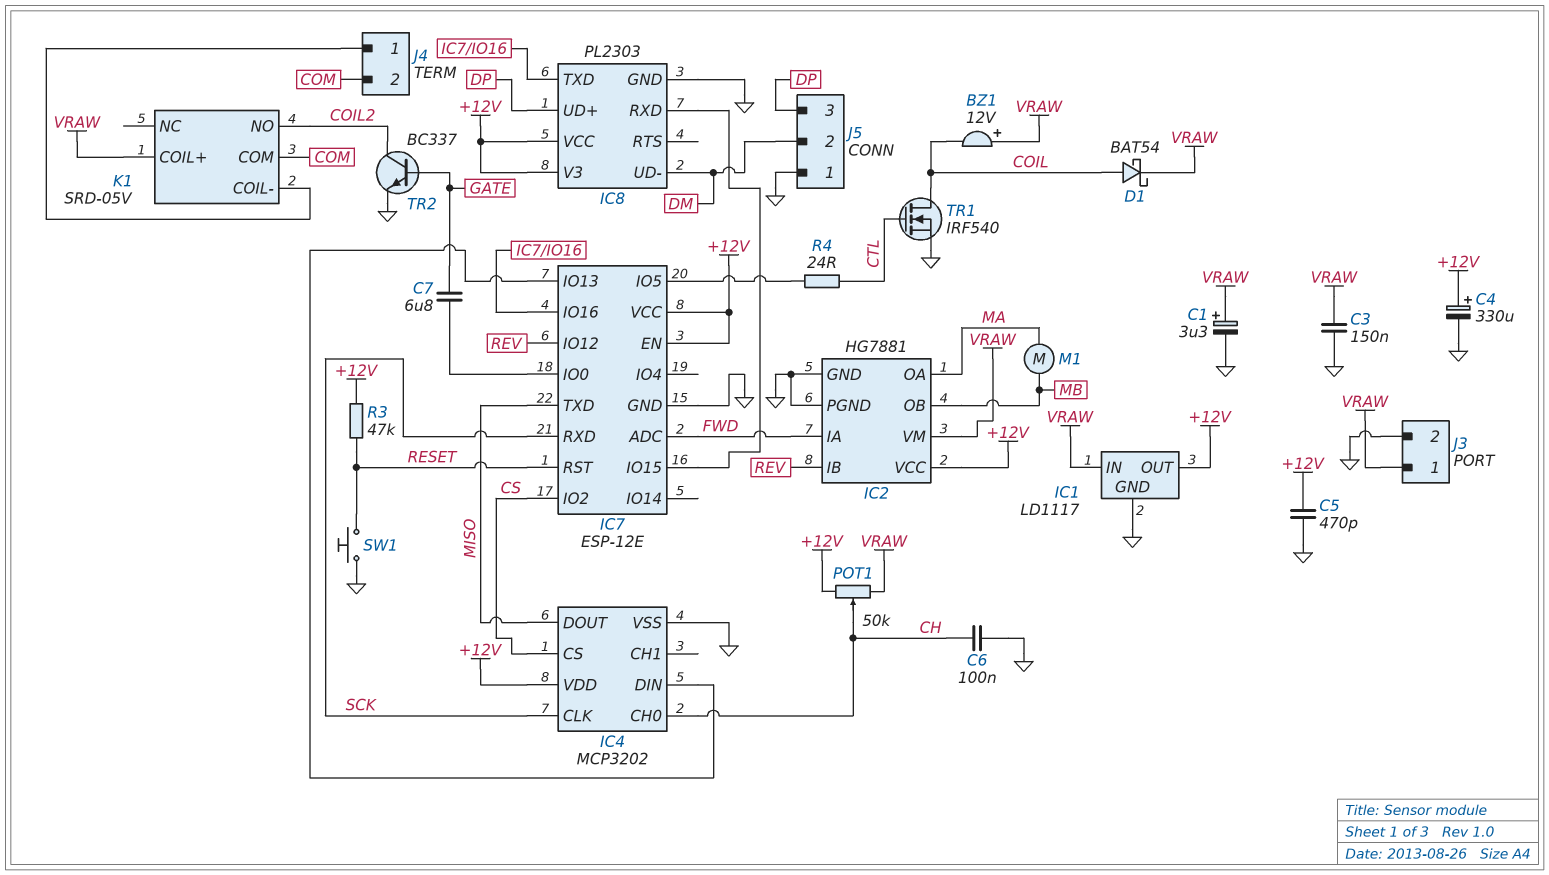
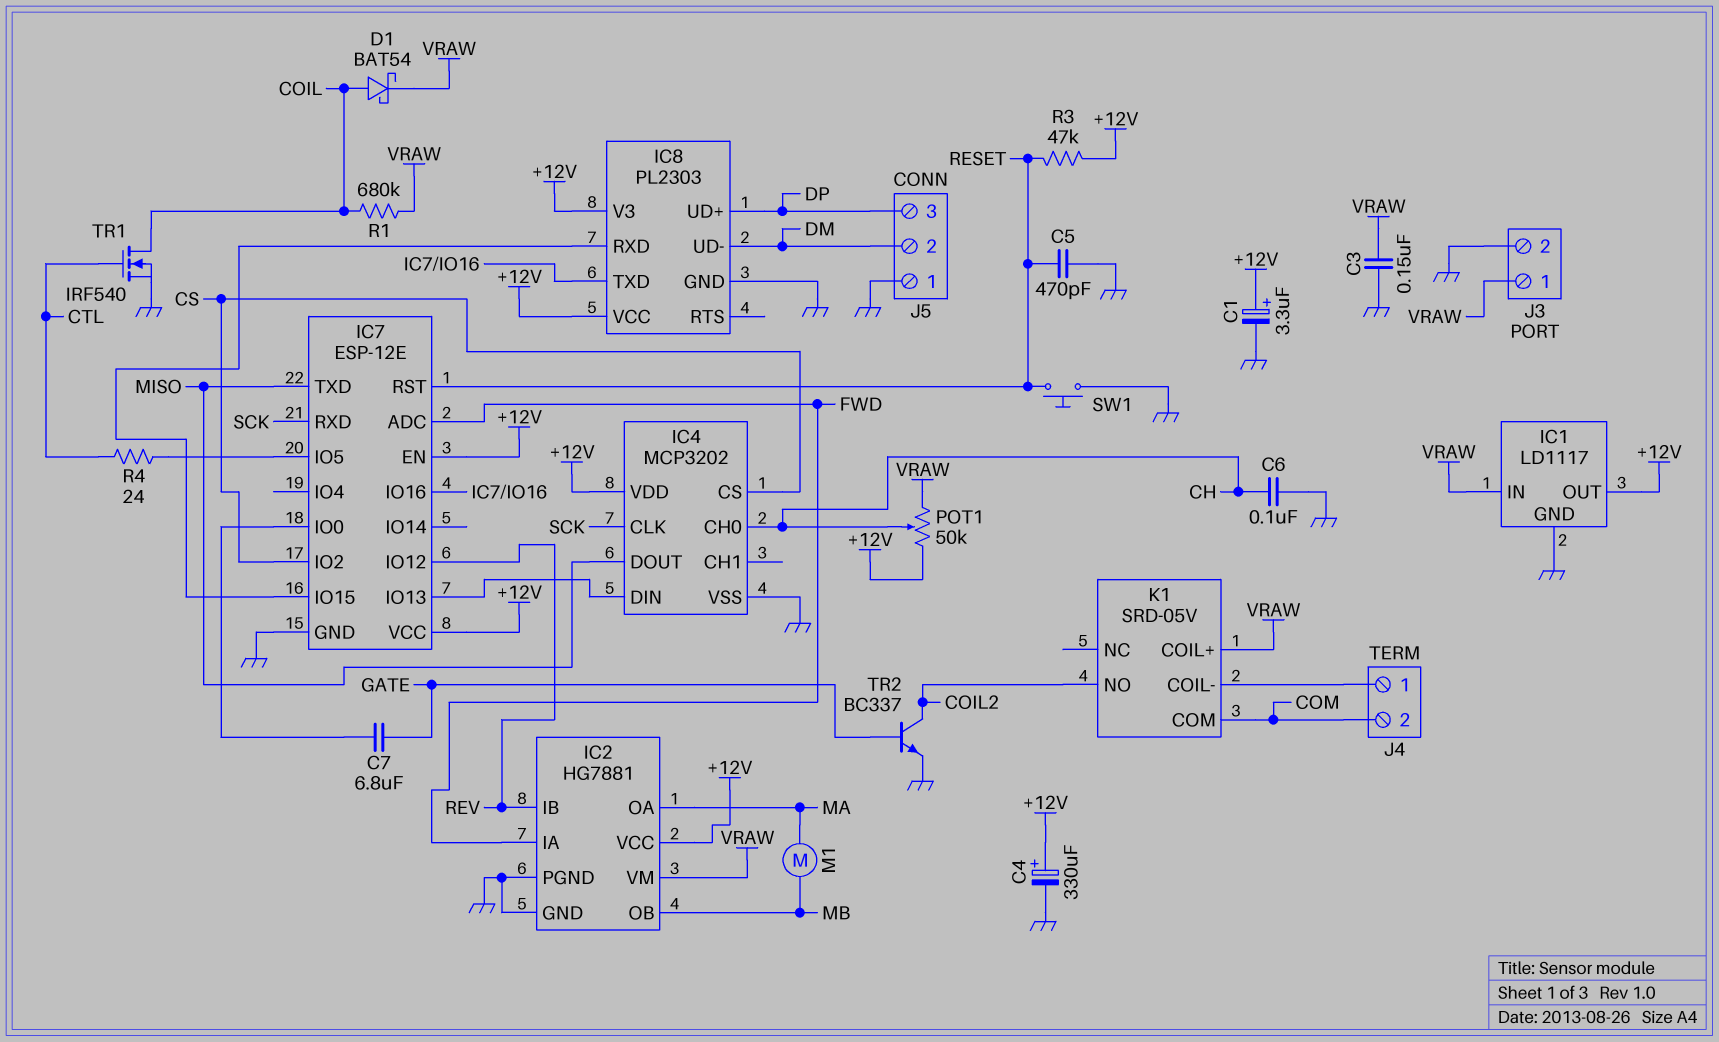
BZ1: buzzer 12V (plus VRAW, minus COIL) -> none
C1: 3.3uF (plus VRAW, minus GND) -> 3.3uF (plus +12V, minus GND)
C5: 470pF (+12V, GND) -> 470pF (GND, RESET)
R1: none -> 680k (COIL, VRAW)

